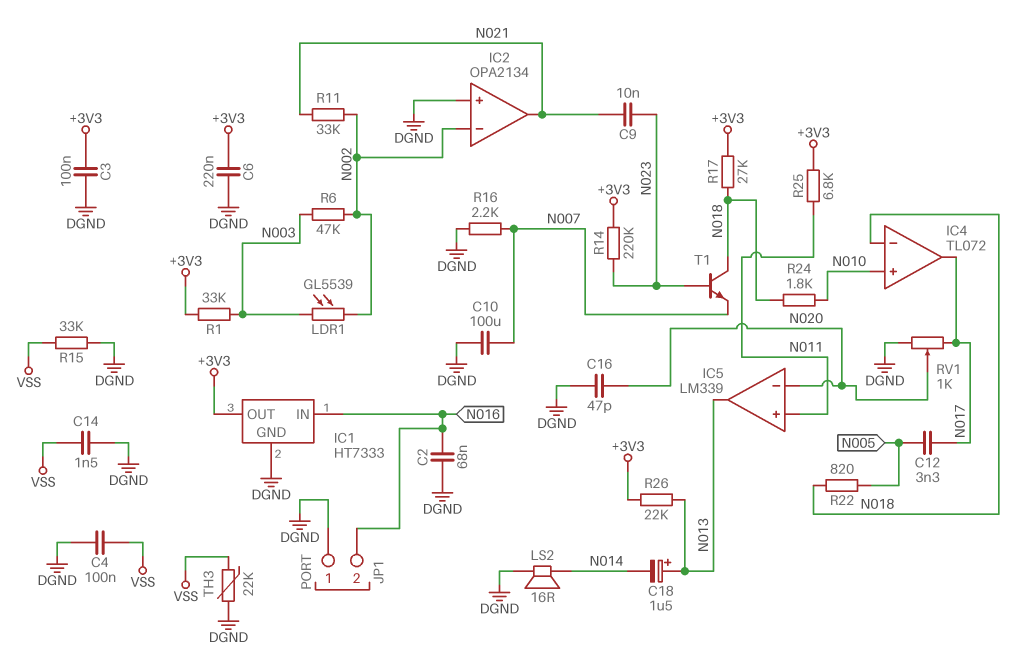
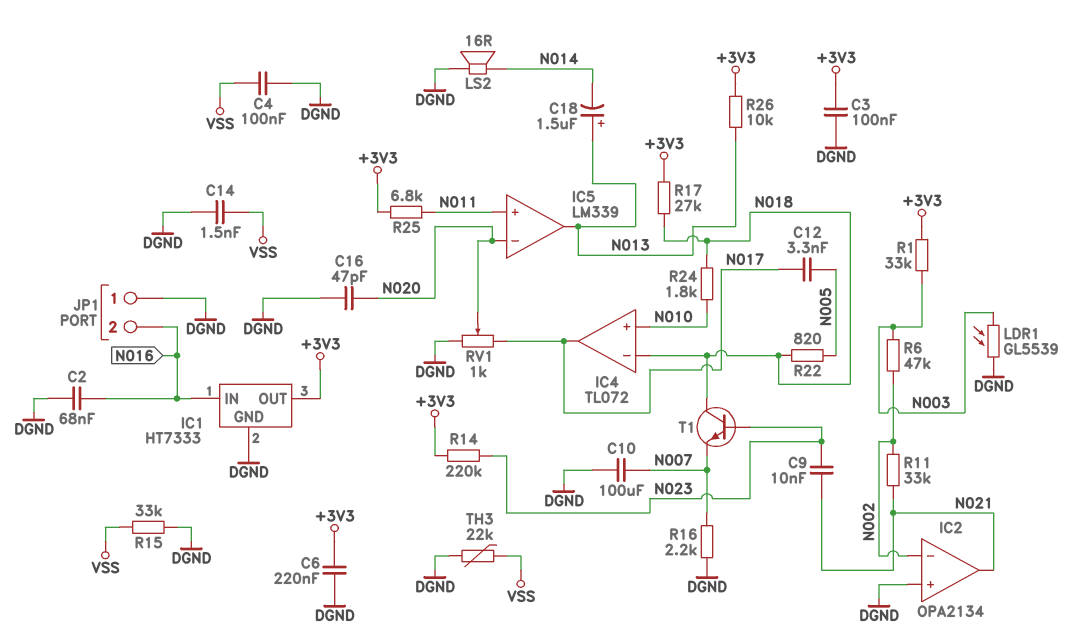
LDR1: GL5539 (N002, N003) -> GL5539 (DGND, N003)
R26: 22k (+3V3, N013) -> 10k (+3V3, N013)

